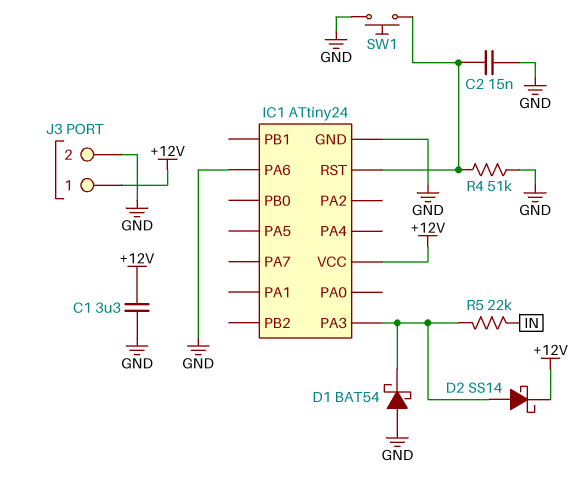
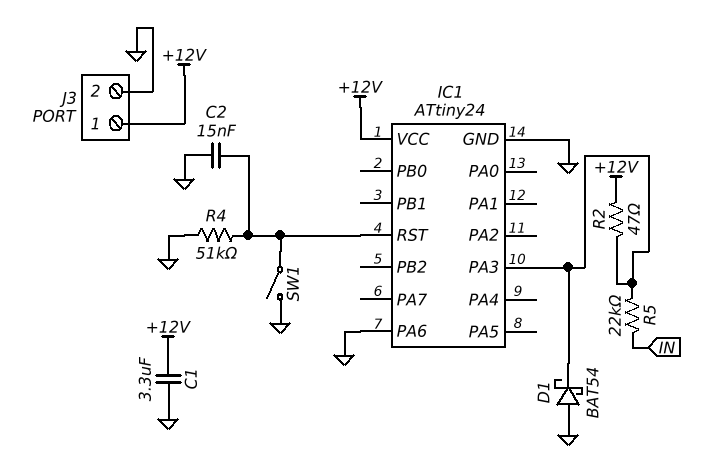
D2: schottky SS14 (A IC1/PA3, K +12V) -> none
R2: none -> 47 (+12V, IC1/PA3)
SW1: button (GND, IC1/RST) -> switch (GND, IC1/RST)

